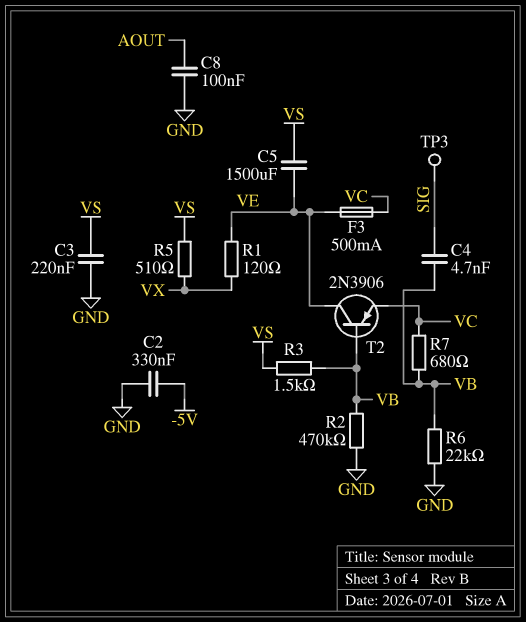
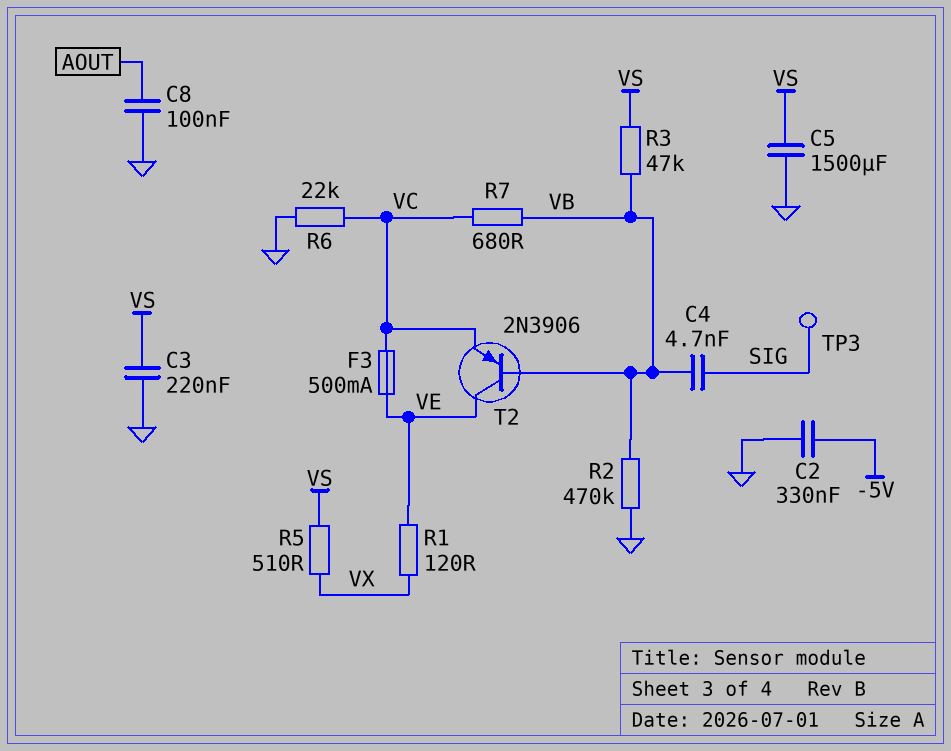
C5: 1500uF (VE, VS) -> 1500uF (GND, VS)
R3: 1.5k (VB, VS) -> 47k (VB, VS)
R6: 22k (GND, VB) -> 22k (GND, VC)

